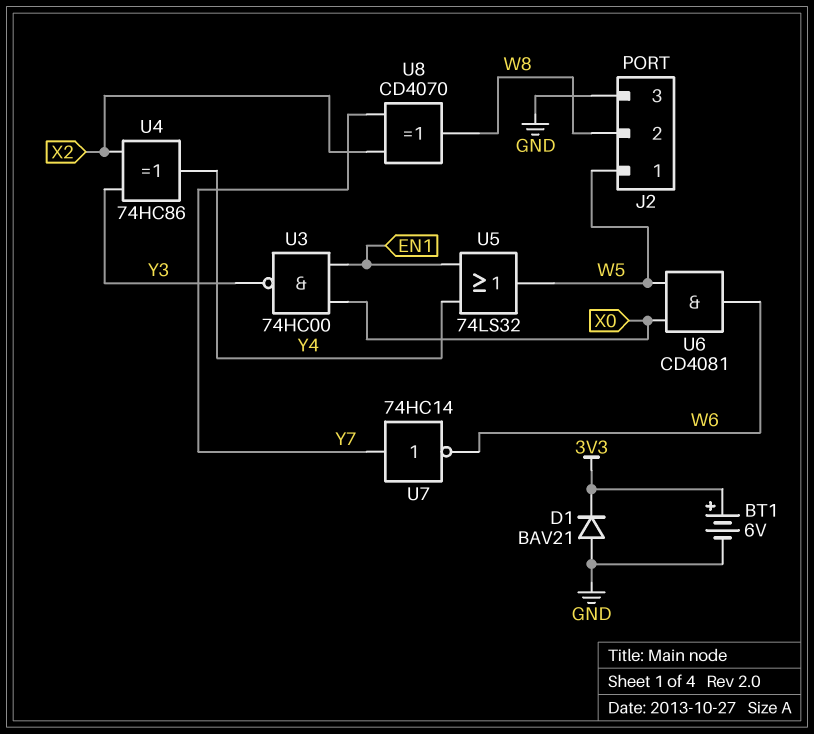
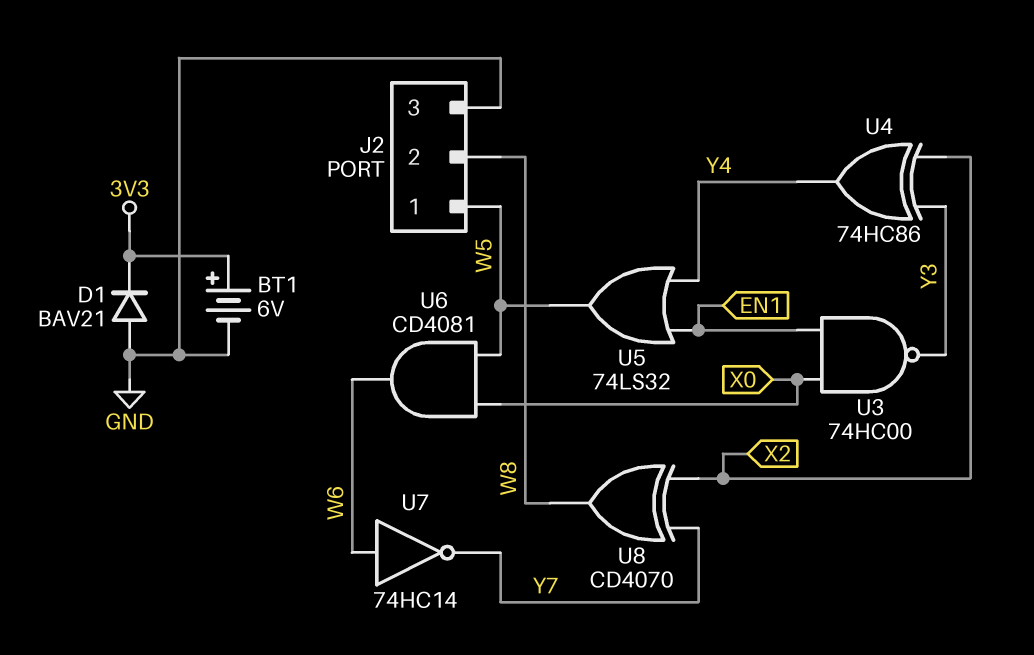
U7: NOT 74HC14 (in Y7, out W6) -> NOT 74HC14 (in W6, out Y7)

